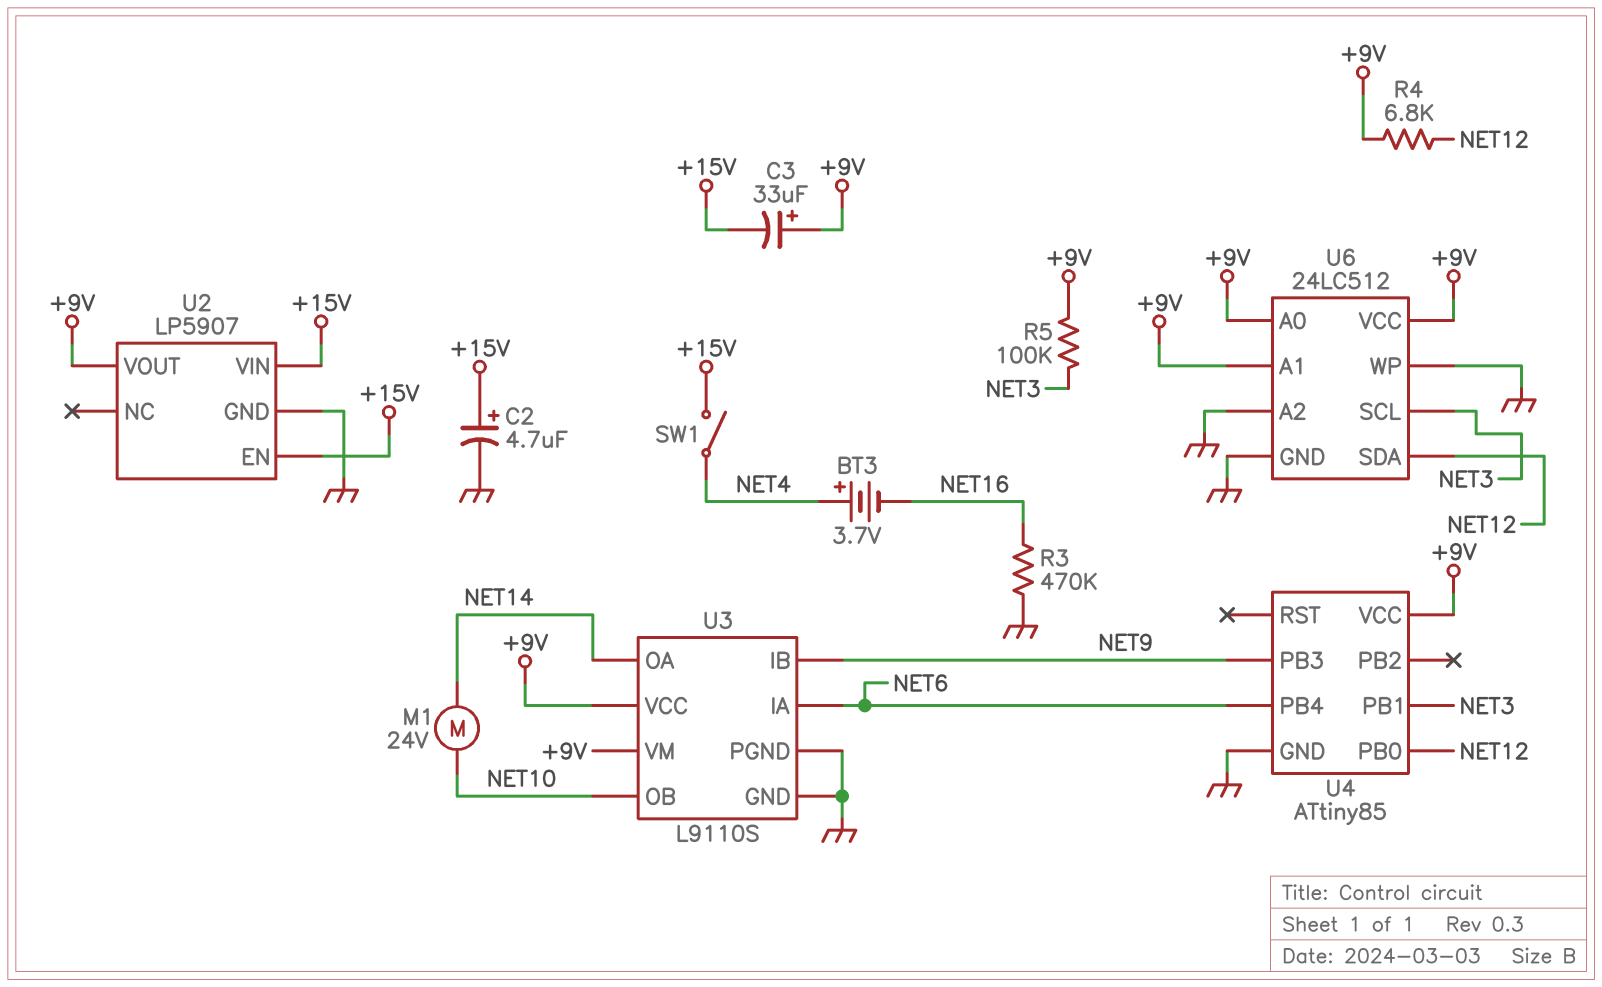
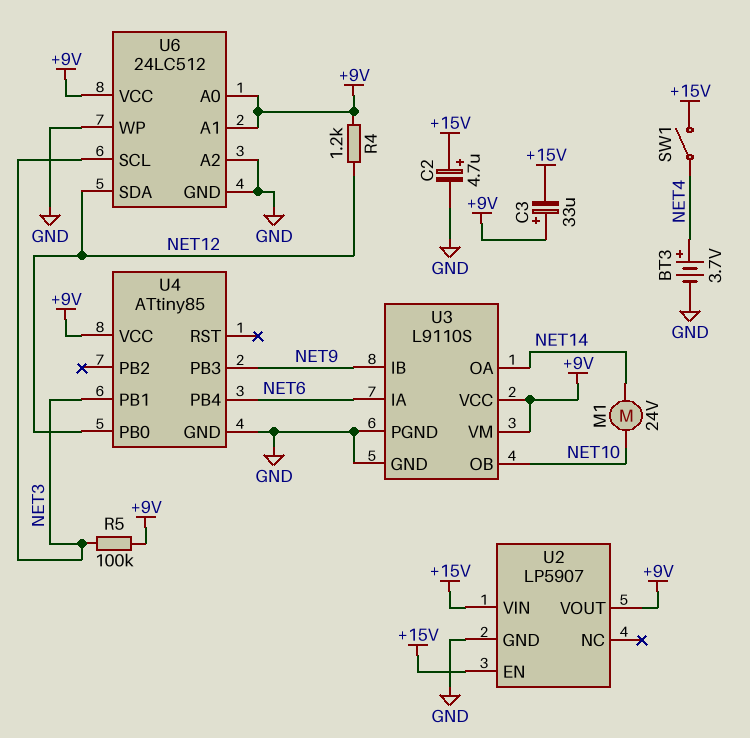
BT3: 3.7V (plus NET4, minus NET16) -> 3.7V (plus NET4, minus GND)
R3: 470k (GND, NET16) -> none
R4: 6.8k (+9V, NET12) -> 1.2k (+9V, NET12)

